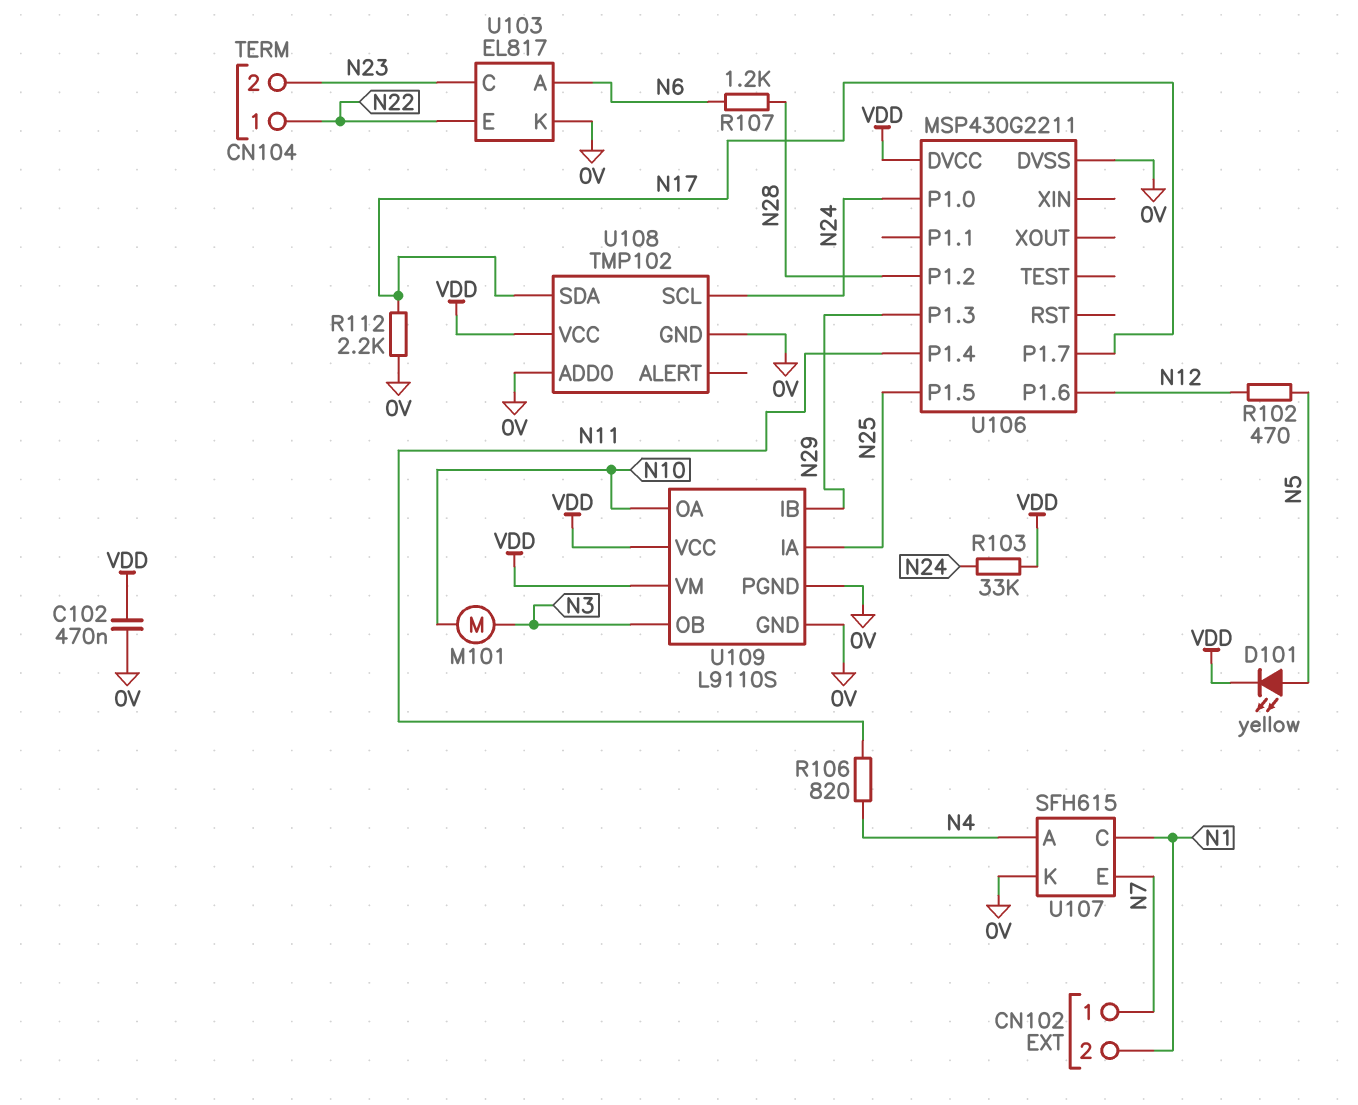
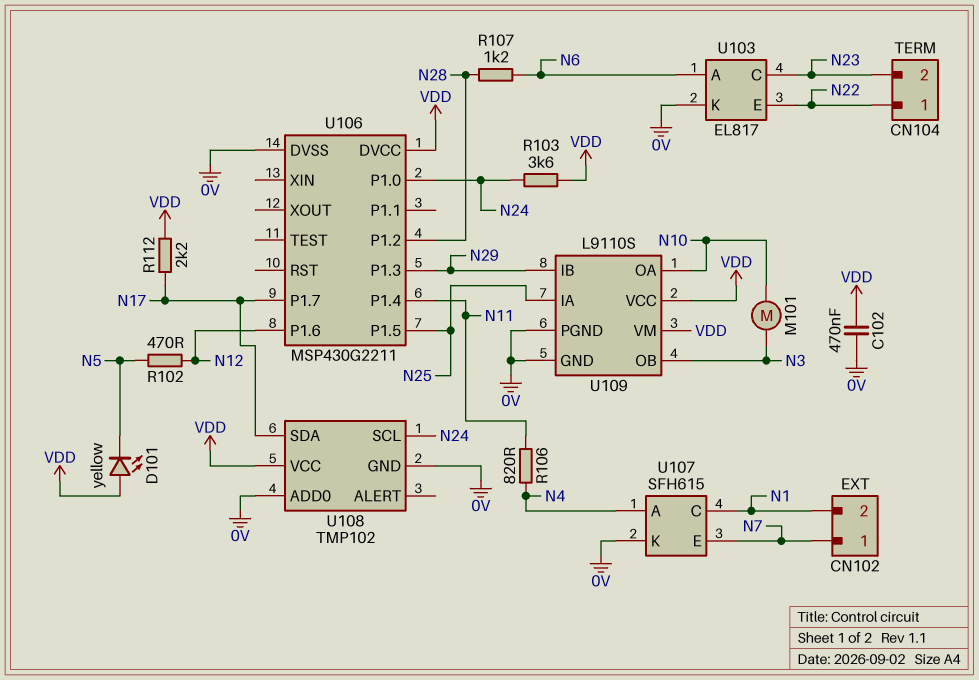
D101: LED yellow (A N5, K VDD) -> LED yellow (A VDD, K N5)
R103: 33k (N24, VDD) -> 3.6k (N24, VDD)
R112: 2.2k (0V, N17) -> 2.2k (N17, VDD)

